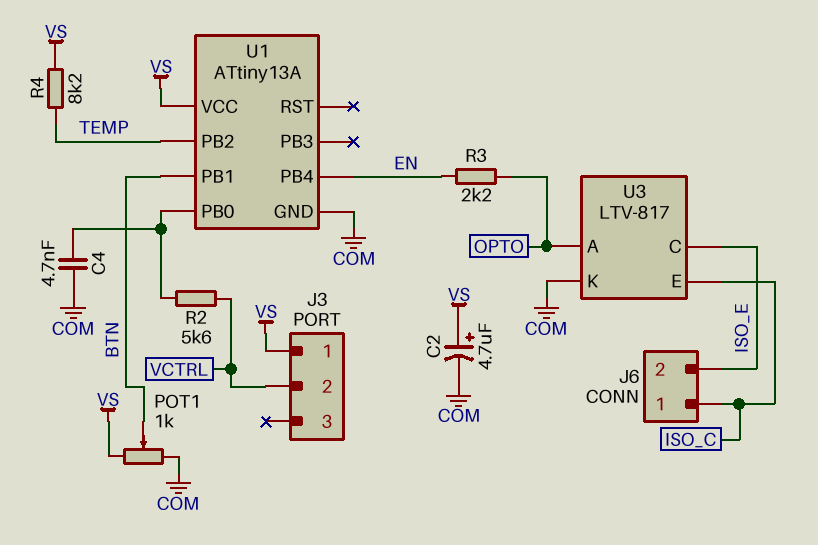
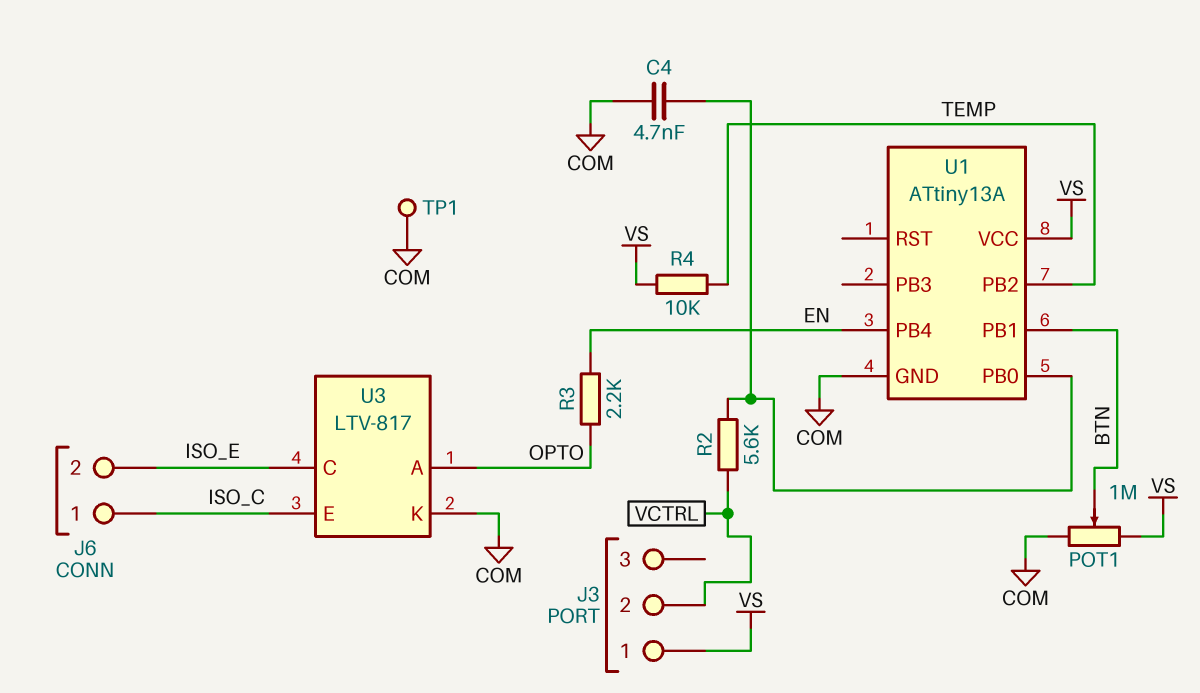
C2: 4.7uF (plus VS, minus COM) -> none
POT1: 1k (COM, VS, wiper BTN) -> 1M (COM, VS, wiper BTN)
R4: 8.2k (TEMP, VS) -> 10k (TEMP, VS)
TP1: none -> test point (COM)

